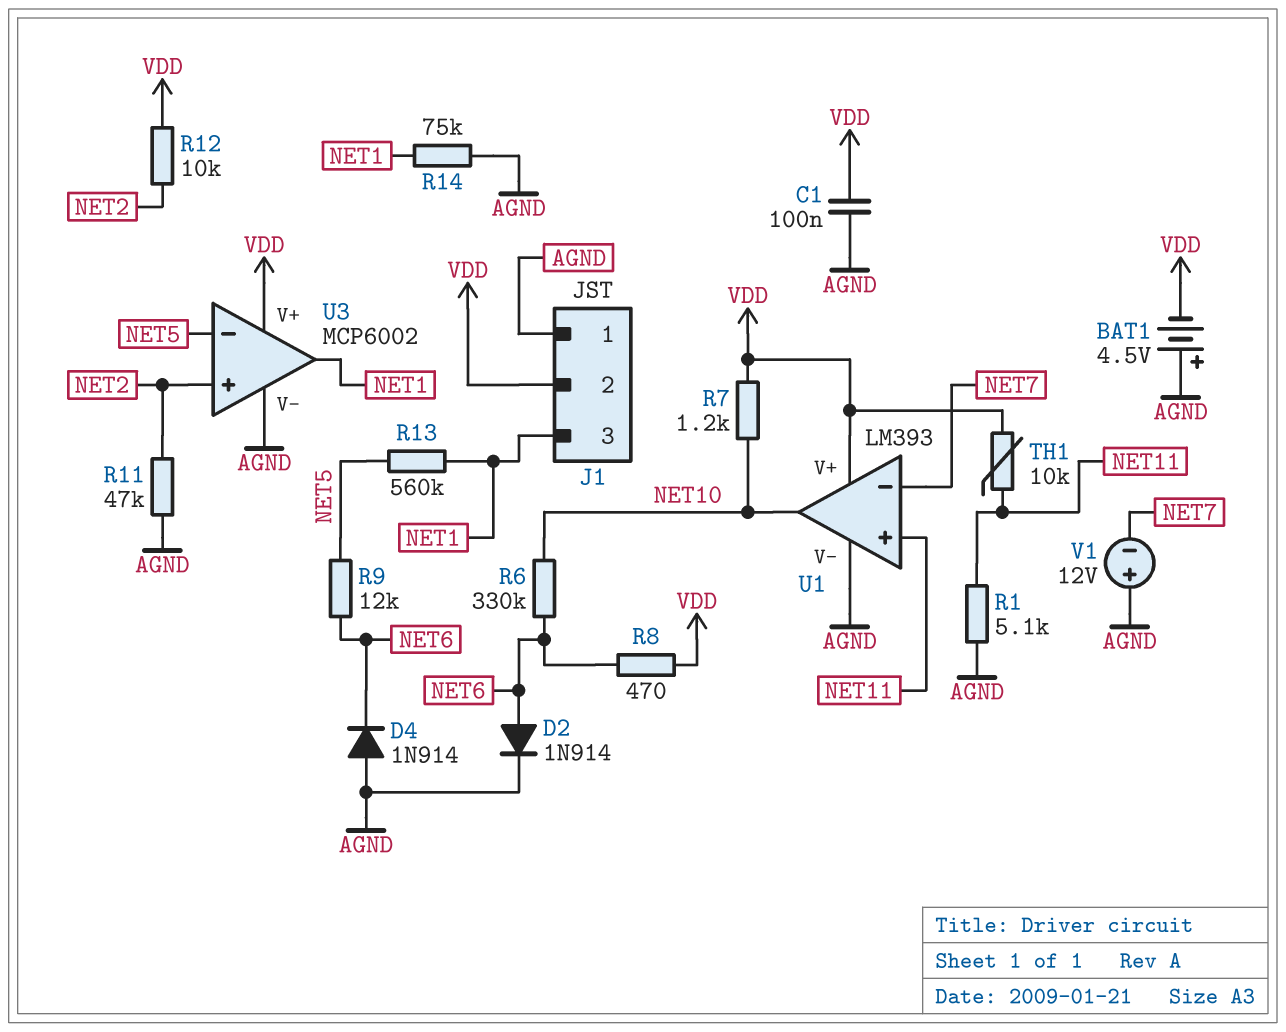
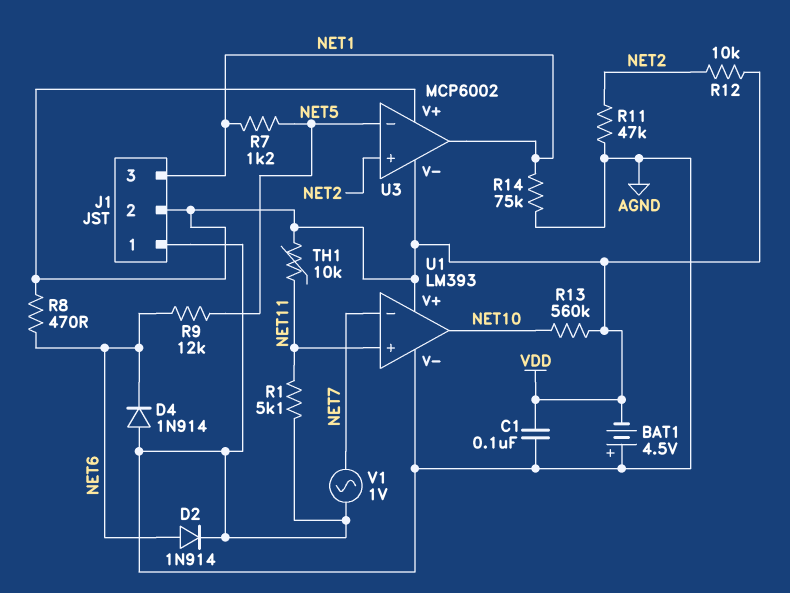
R6: 330k (NET6, NET10) -> none
R7: 1.2k (NET10, VDD) -> 1.2k (NET1, NET5)
R13: 560k (NET1, NET5) -> 560k (NET10, VDD)
U3 pin V-: AGND -> VDD
V1: 12V (plus AGND, minus NET7) -> AC 1V (AGND, NET7)

